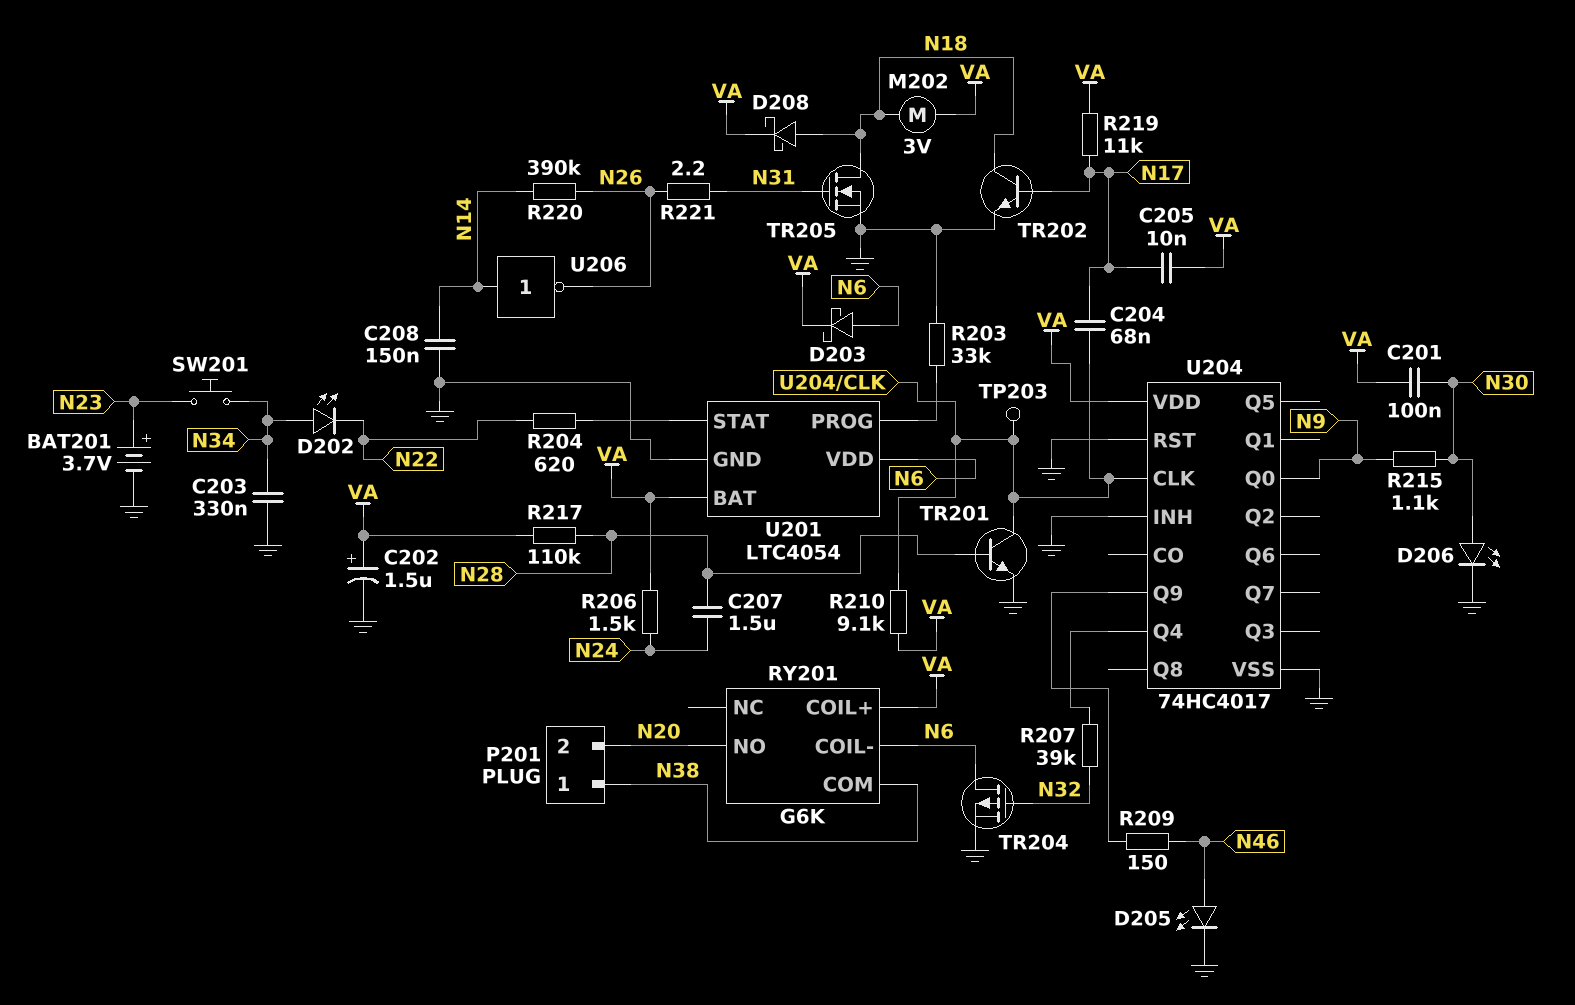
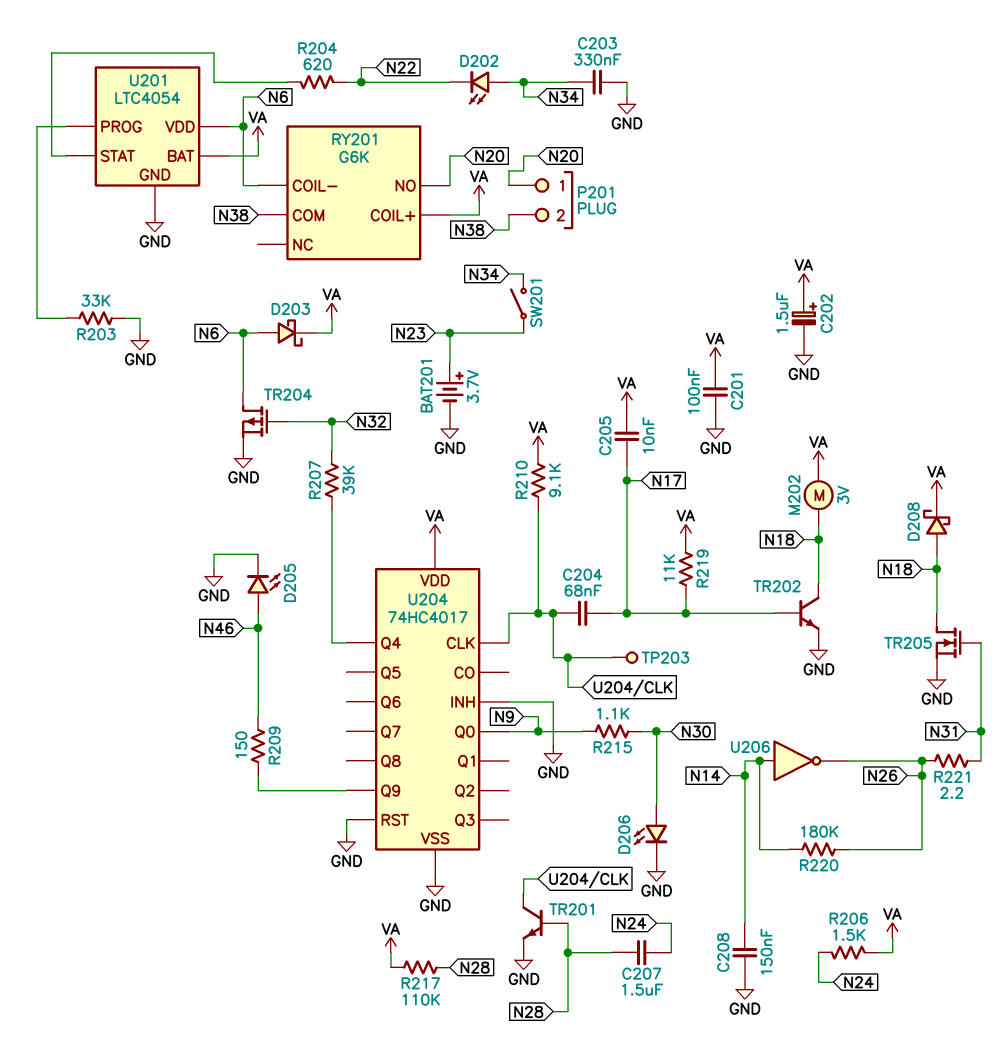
C201: 100nF (N30, VA) -> 100nF (GND, VA)
P201 pin 1: N38 -> N20
P201 pin 2: N20 -> N38
R220: 390k (N14, N26) -> 180k (N14, N26)
SW201: button (N23, N34) -> switch (N23, N34)

